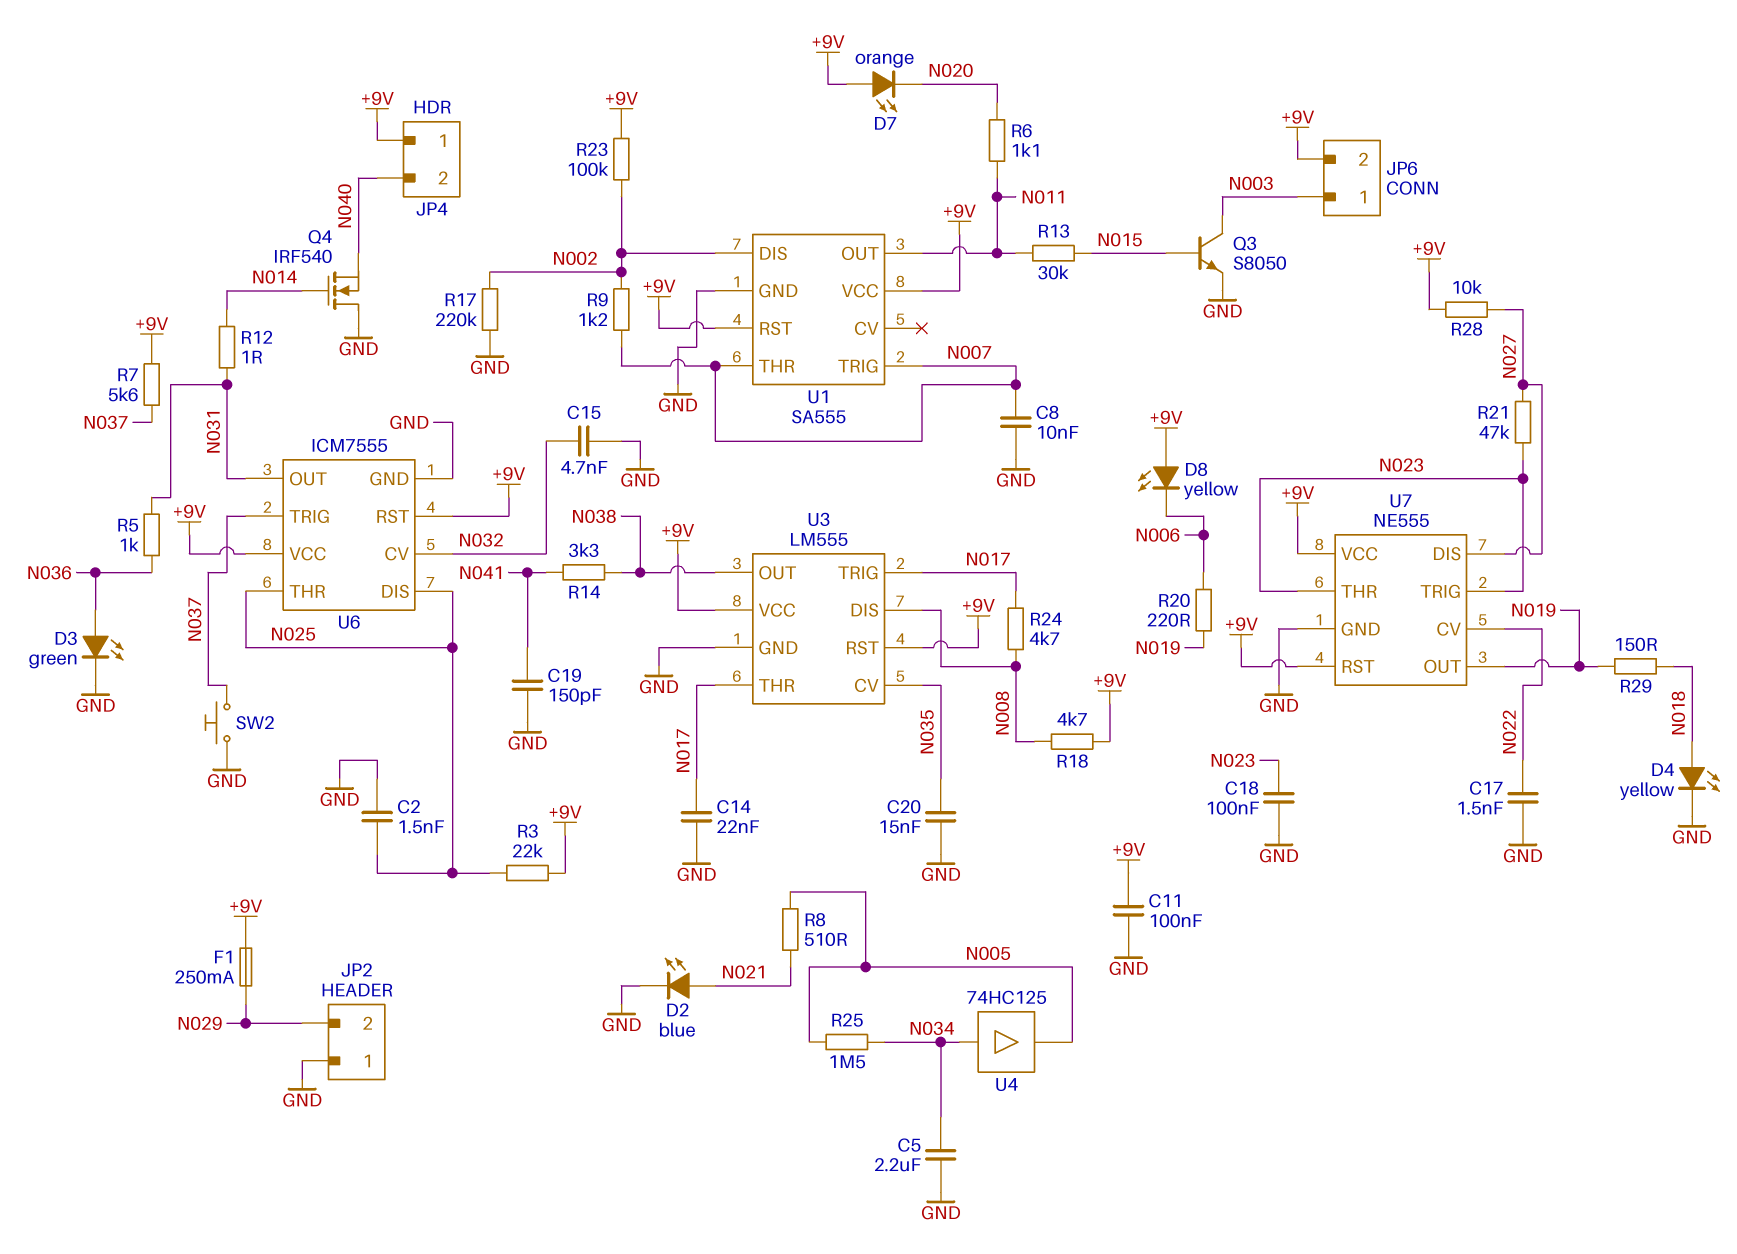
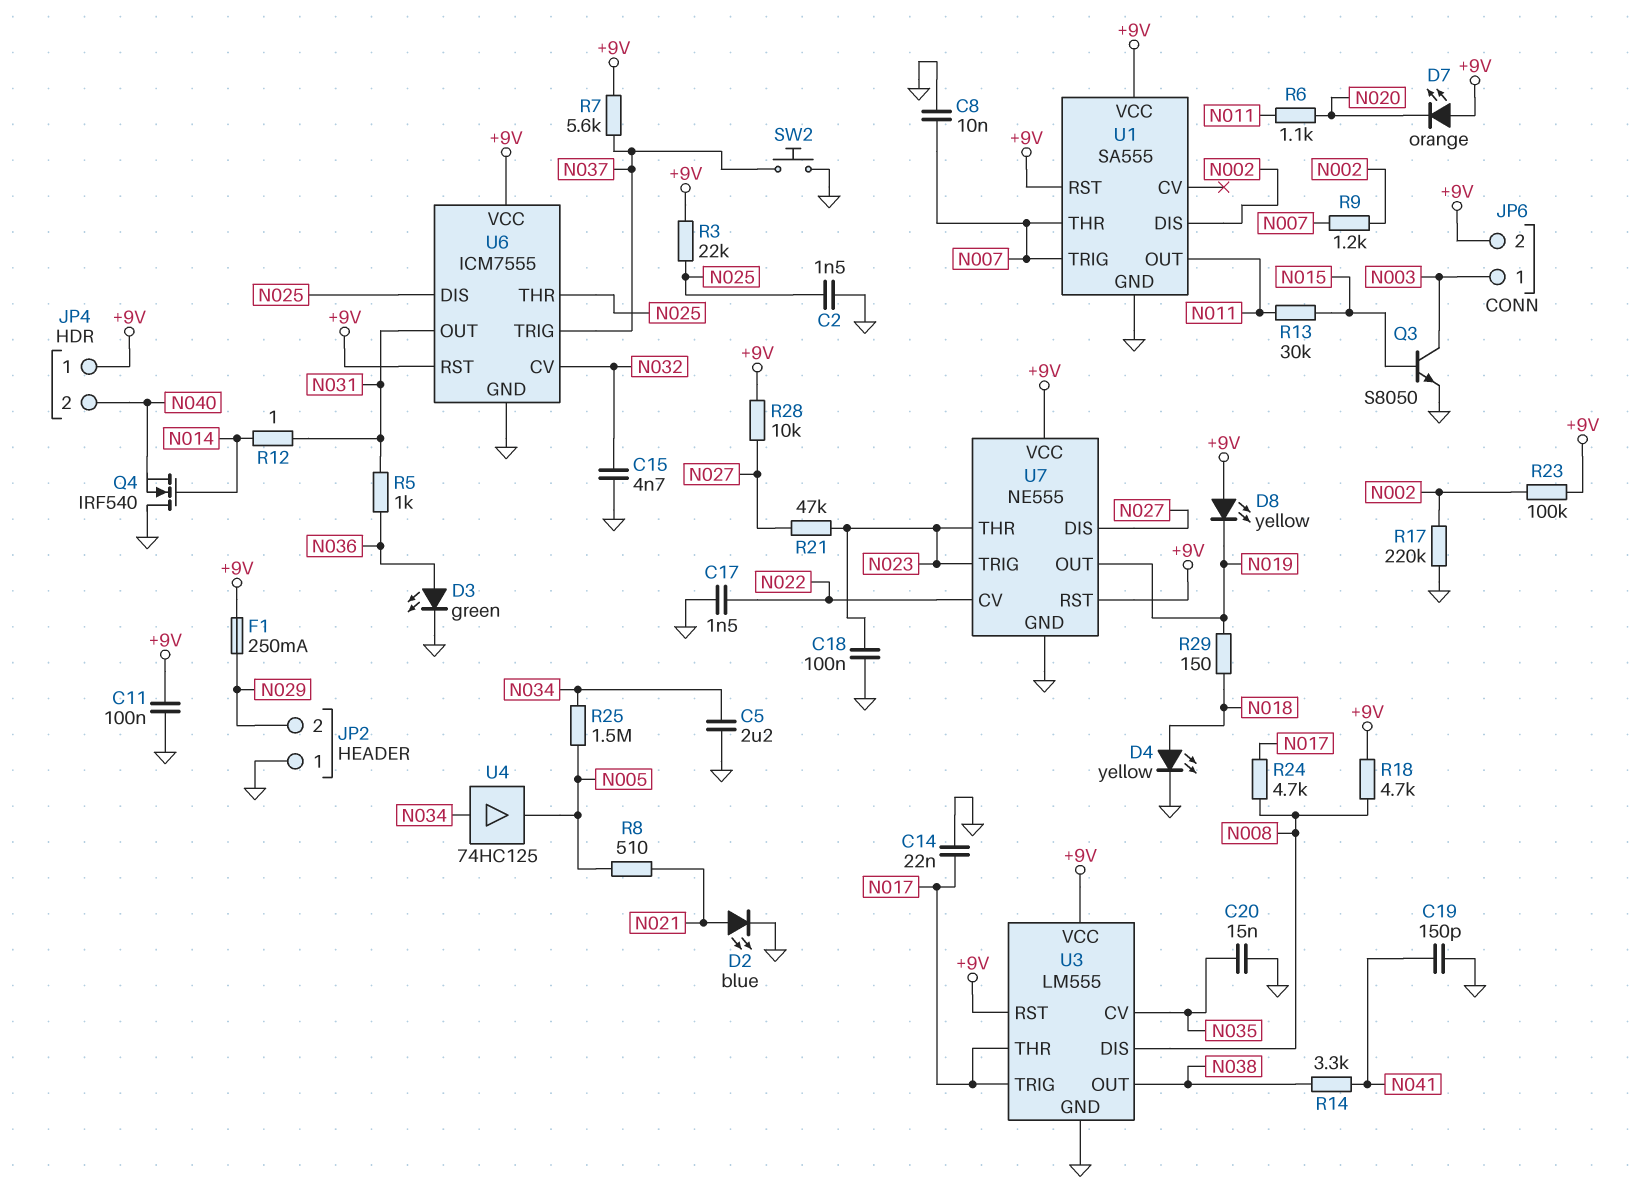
D8: LED yellow (A +9V, K N006) -> LED yellow (A +9V, K N019)
R20: 220 (N006, N019) -> none

